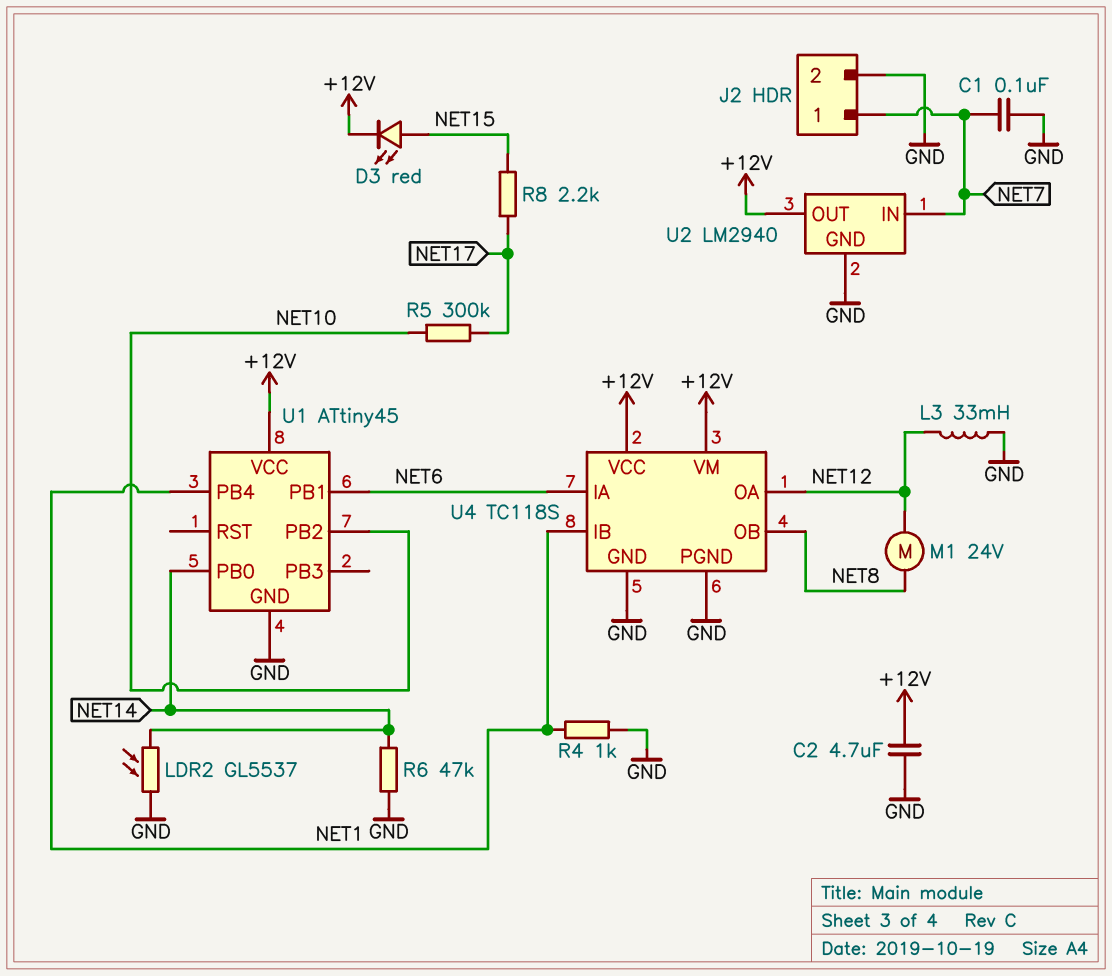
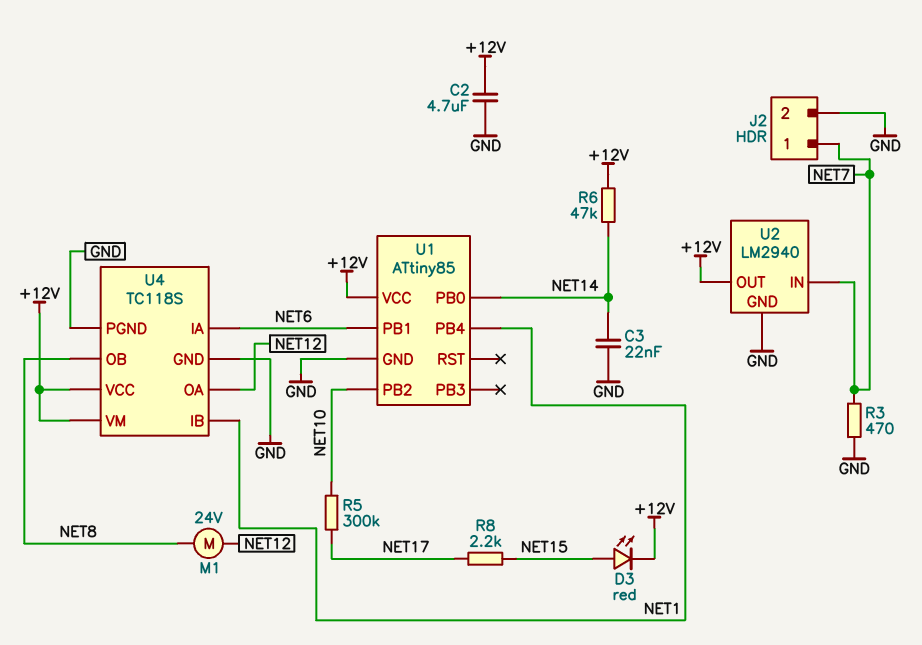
C1: 100nF (GND, NET7) -> none
C3: none -> 22nF (GND, NET14)
L3: 33mH (GND, NET12) -> none
LDR2: GL5537 (GND, NET14) -> none
R3: none -> 470 (GND, NET7)
R4: 1k (GND, NET1) -> none
R6: 47k (GND, NET14) -> 47k (+12V, NET14)
U1: ATtiny45 -> ATtiny85

